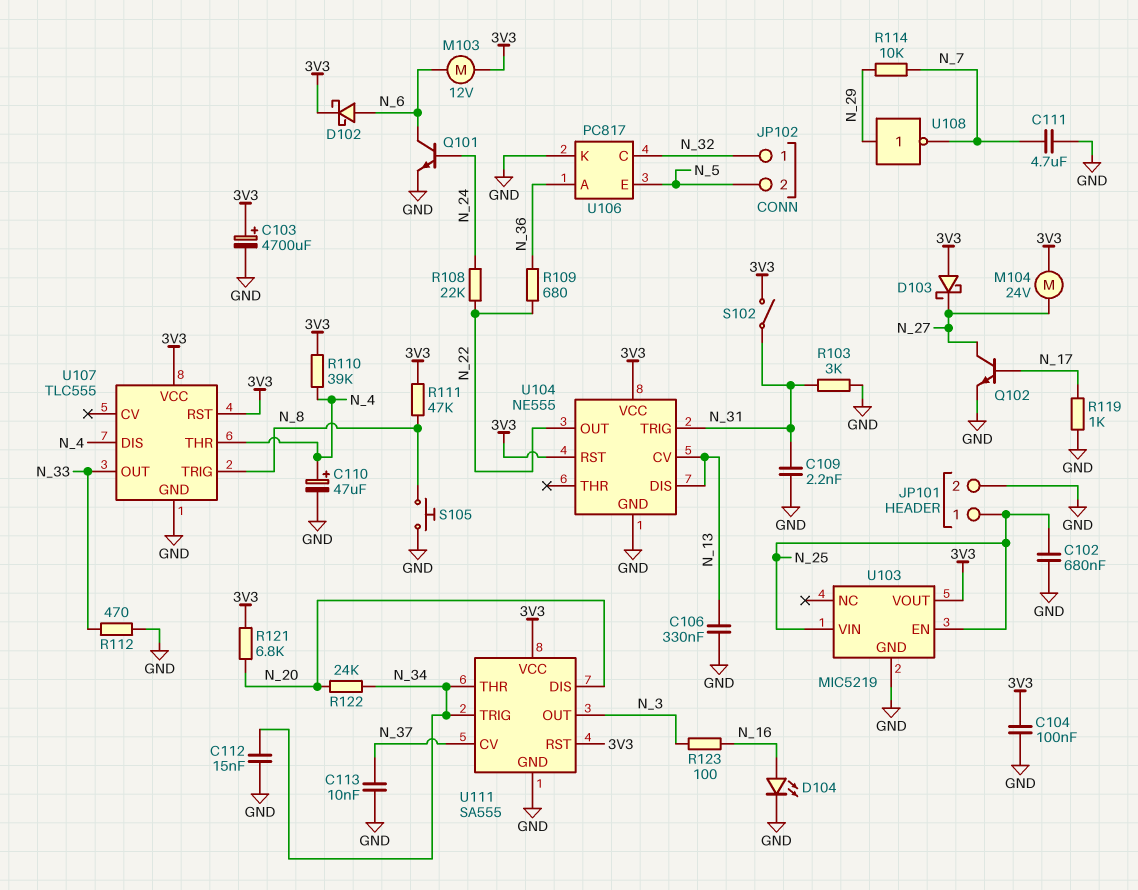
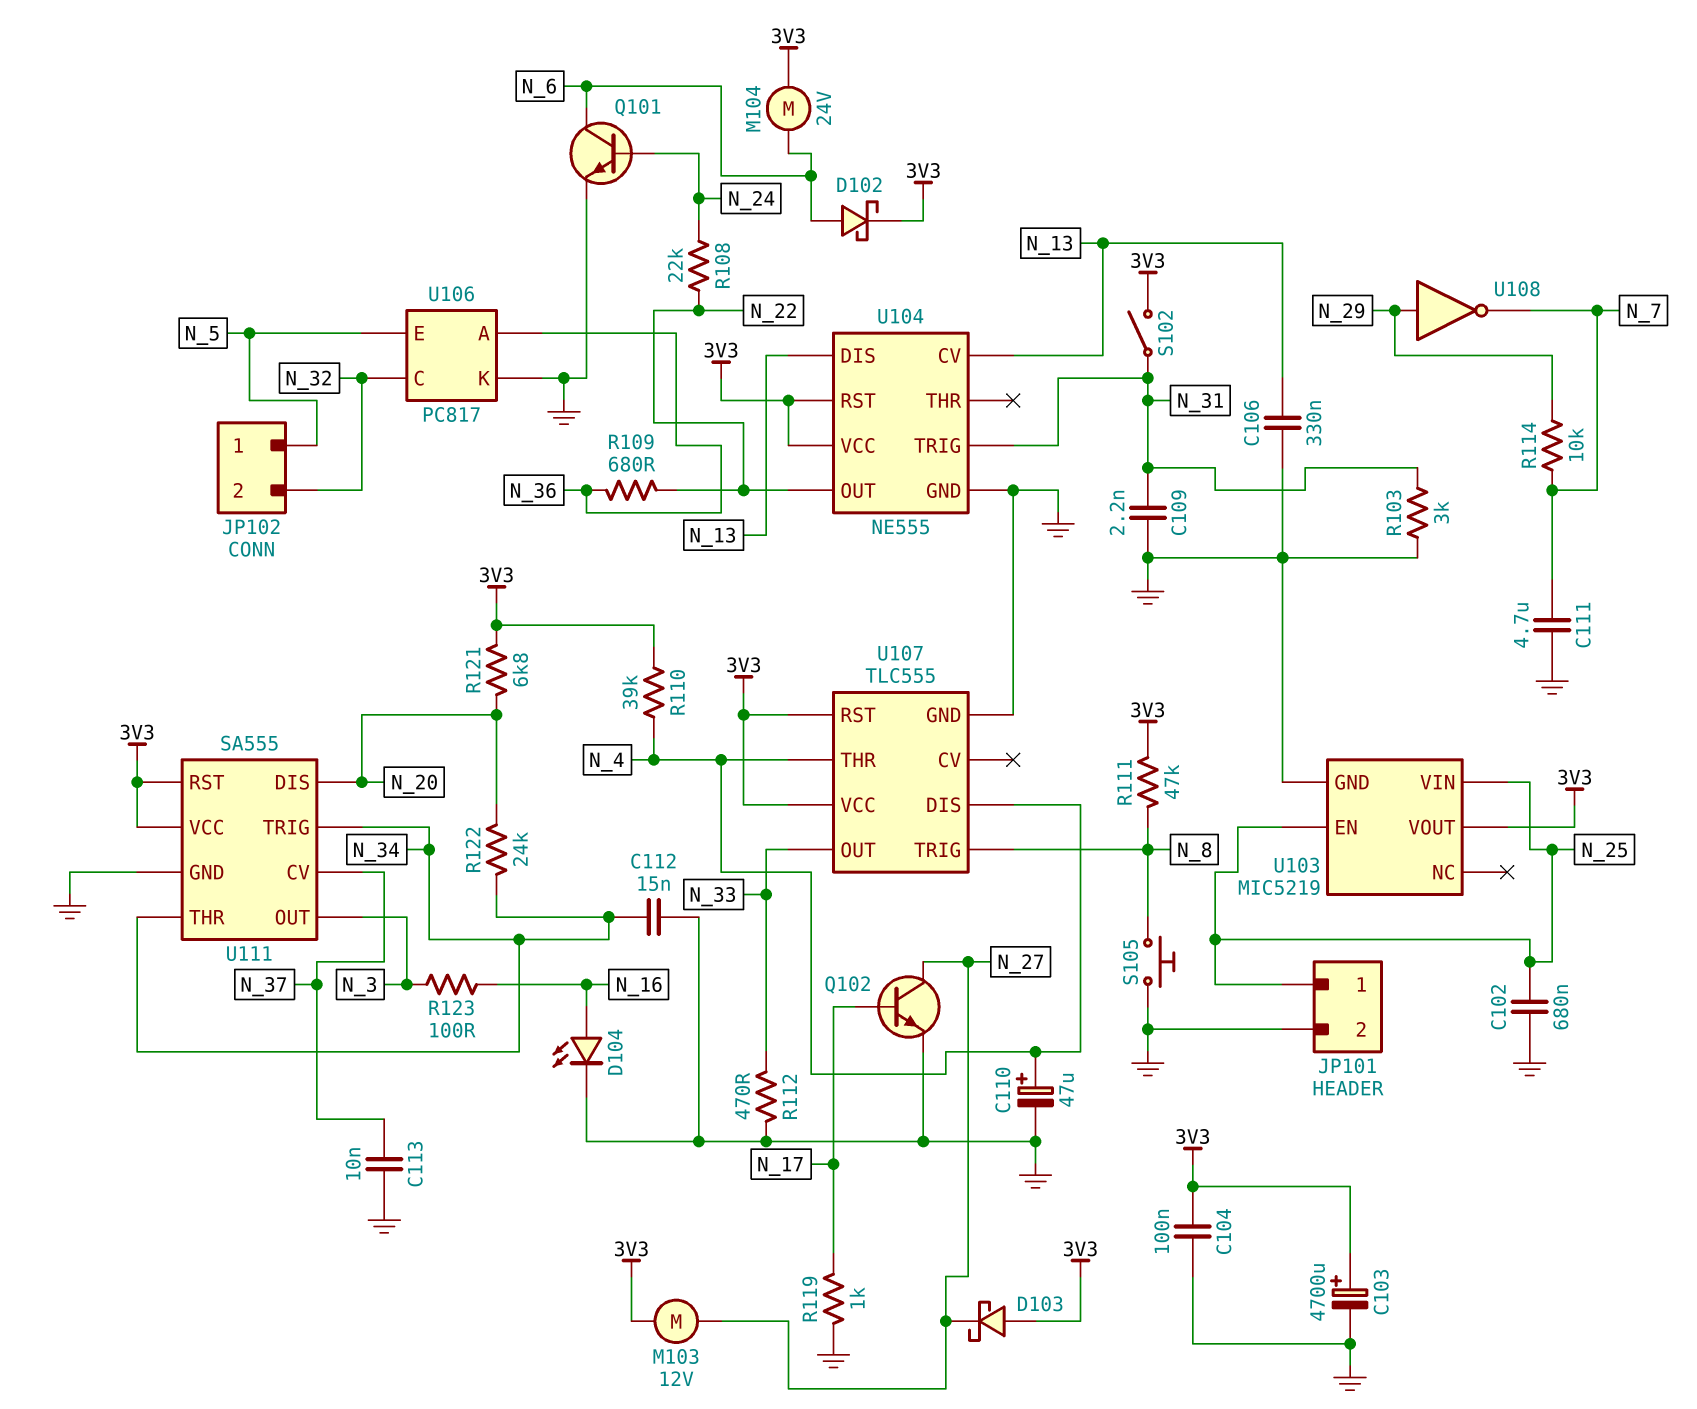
JP102 pin 1: N_32 -> N_5
JP102 pin 2: N_5 -> N_32
M103: motor 12V (3V3, N_6) -> motor 12V (3V3, N_27)
M104: motor 24V (3V3, N_27) -> motor 24V (3V3, N_6)

